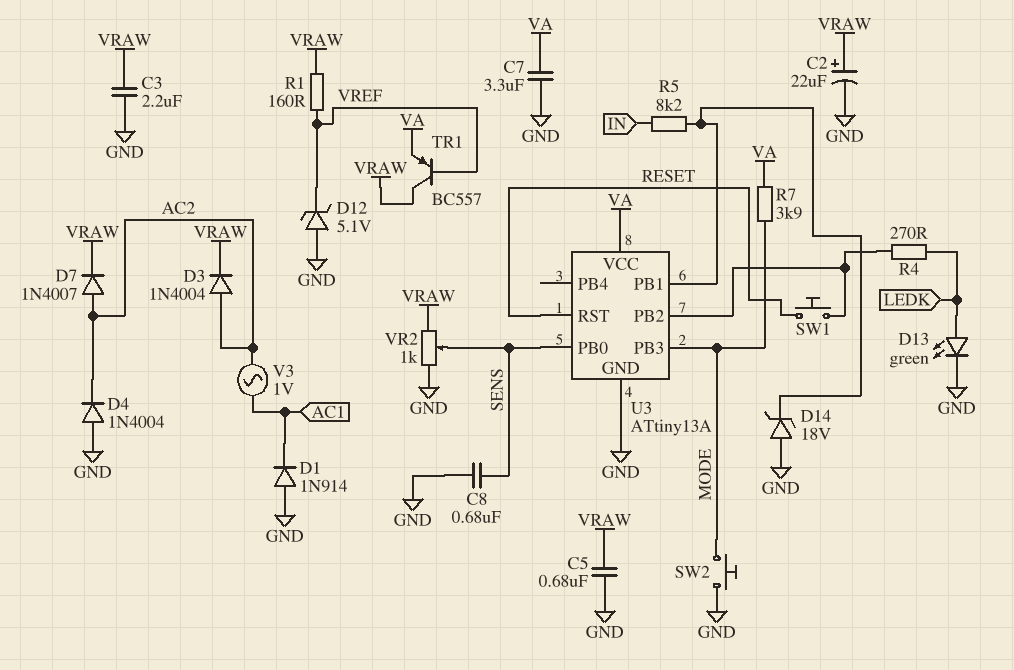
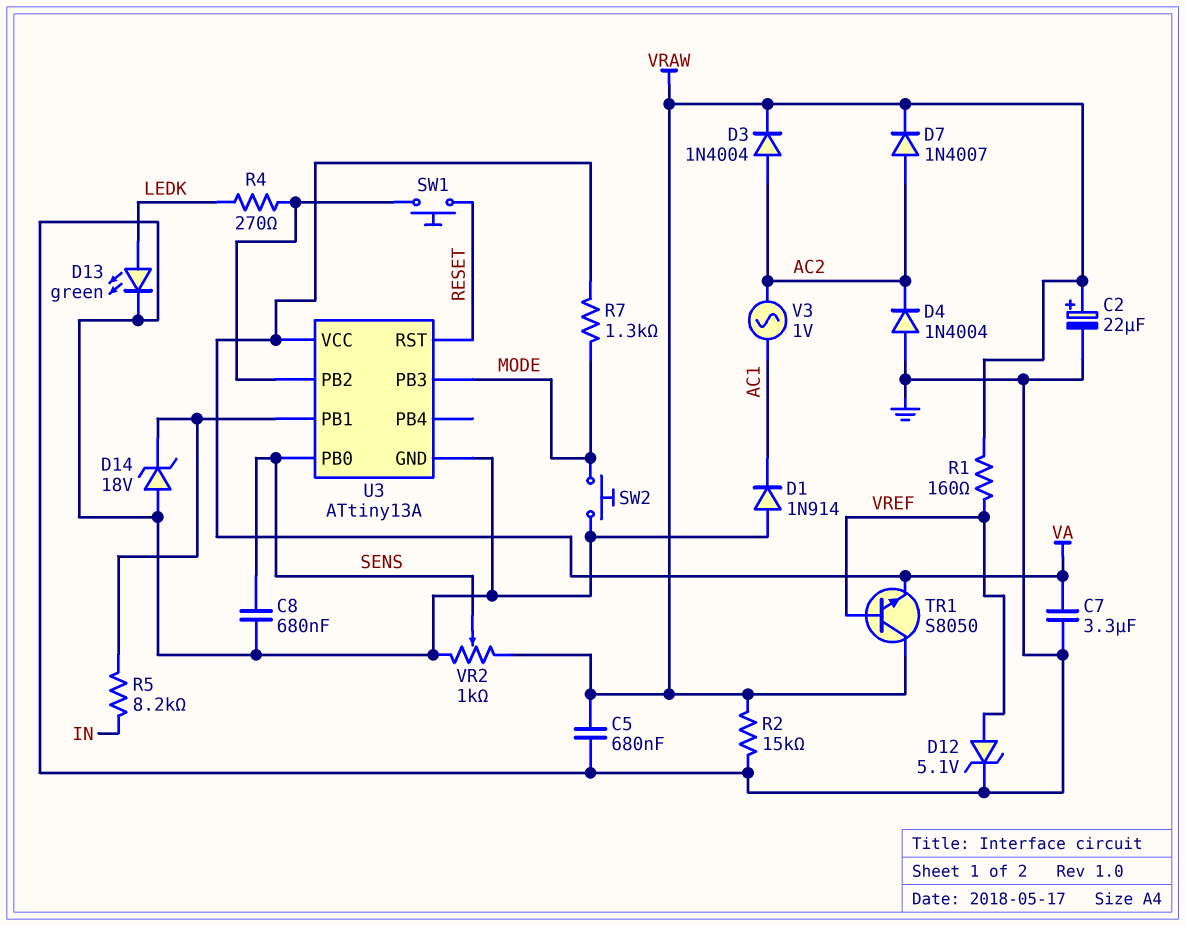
C3: 2.2uF (GND, VRAW) -> none
D12: zener 5.1V (A GND, K VREF) -> zener 5.1V (A VREF, K GND)
R2: none -> 15k (GND, VRAW)
R7: 3.9k (MODE, VA) -> 1.3k (MODE, VA)
TR1: PNP BC557 (B VREF, C VRAW, E VA) -> NPN S8050 (B VREF, C VRAW, E VA)

